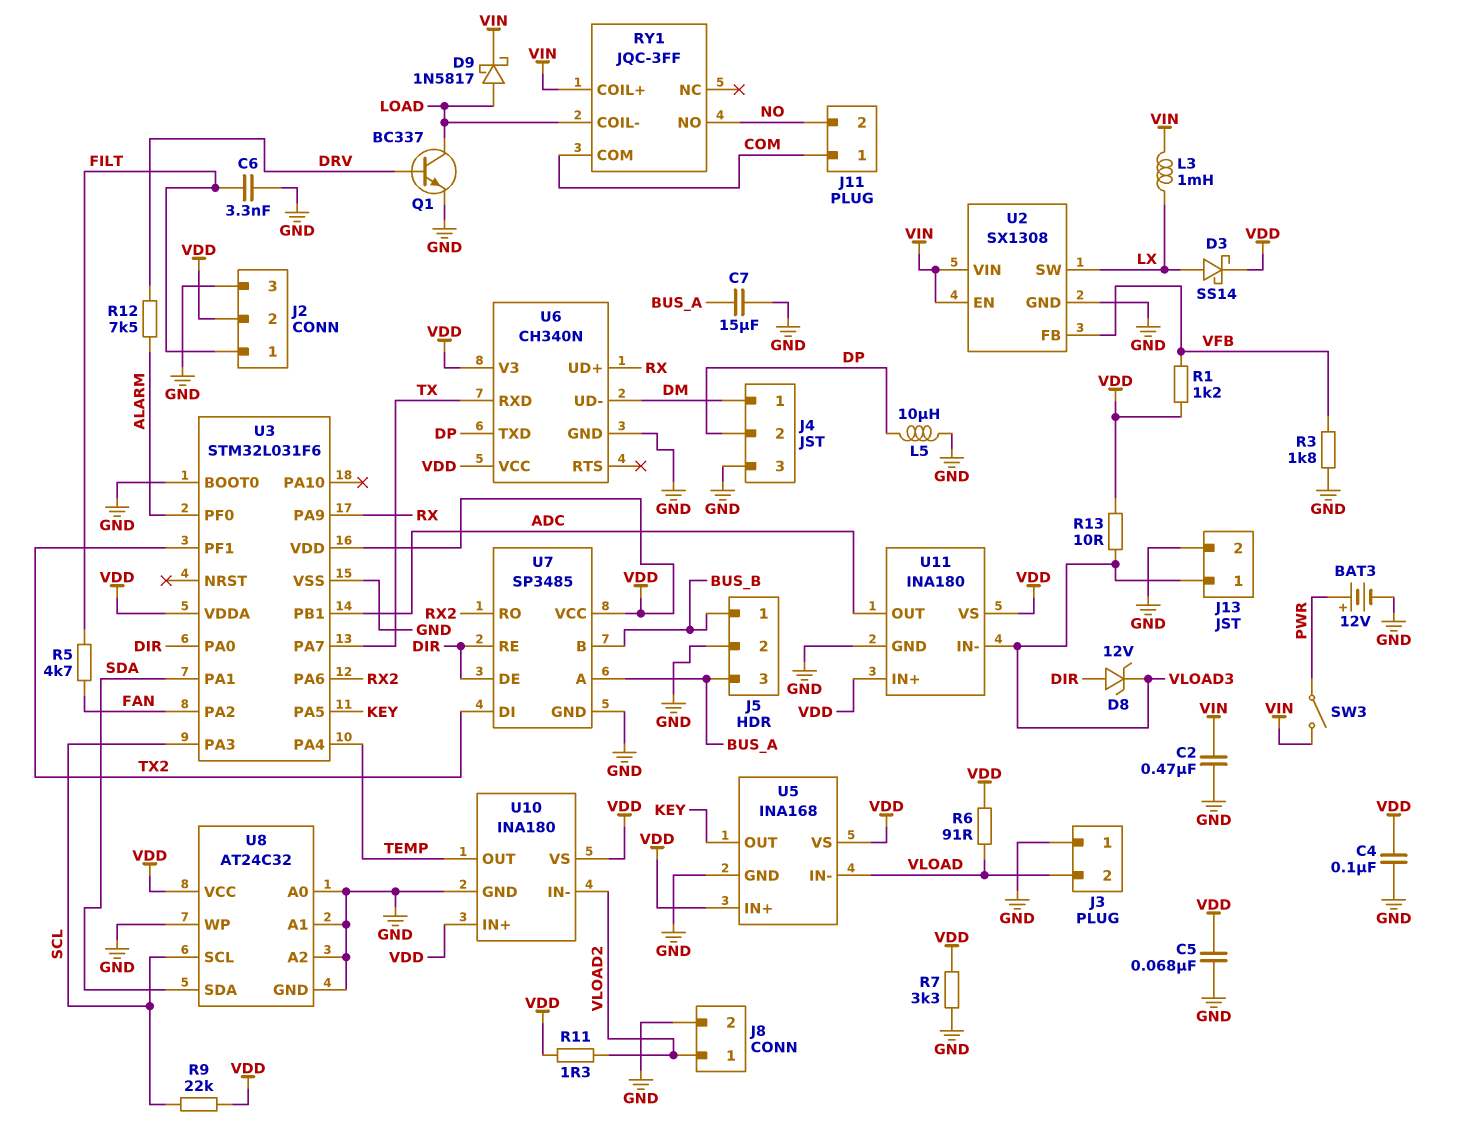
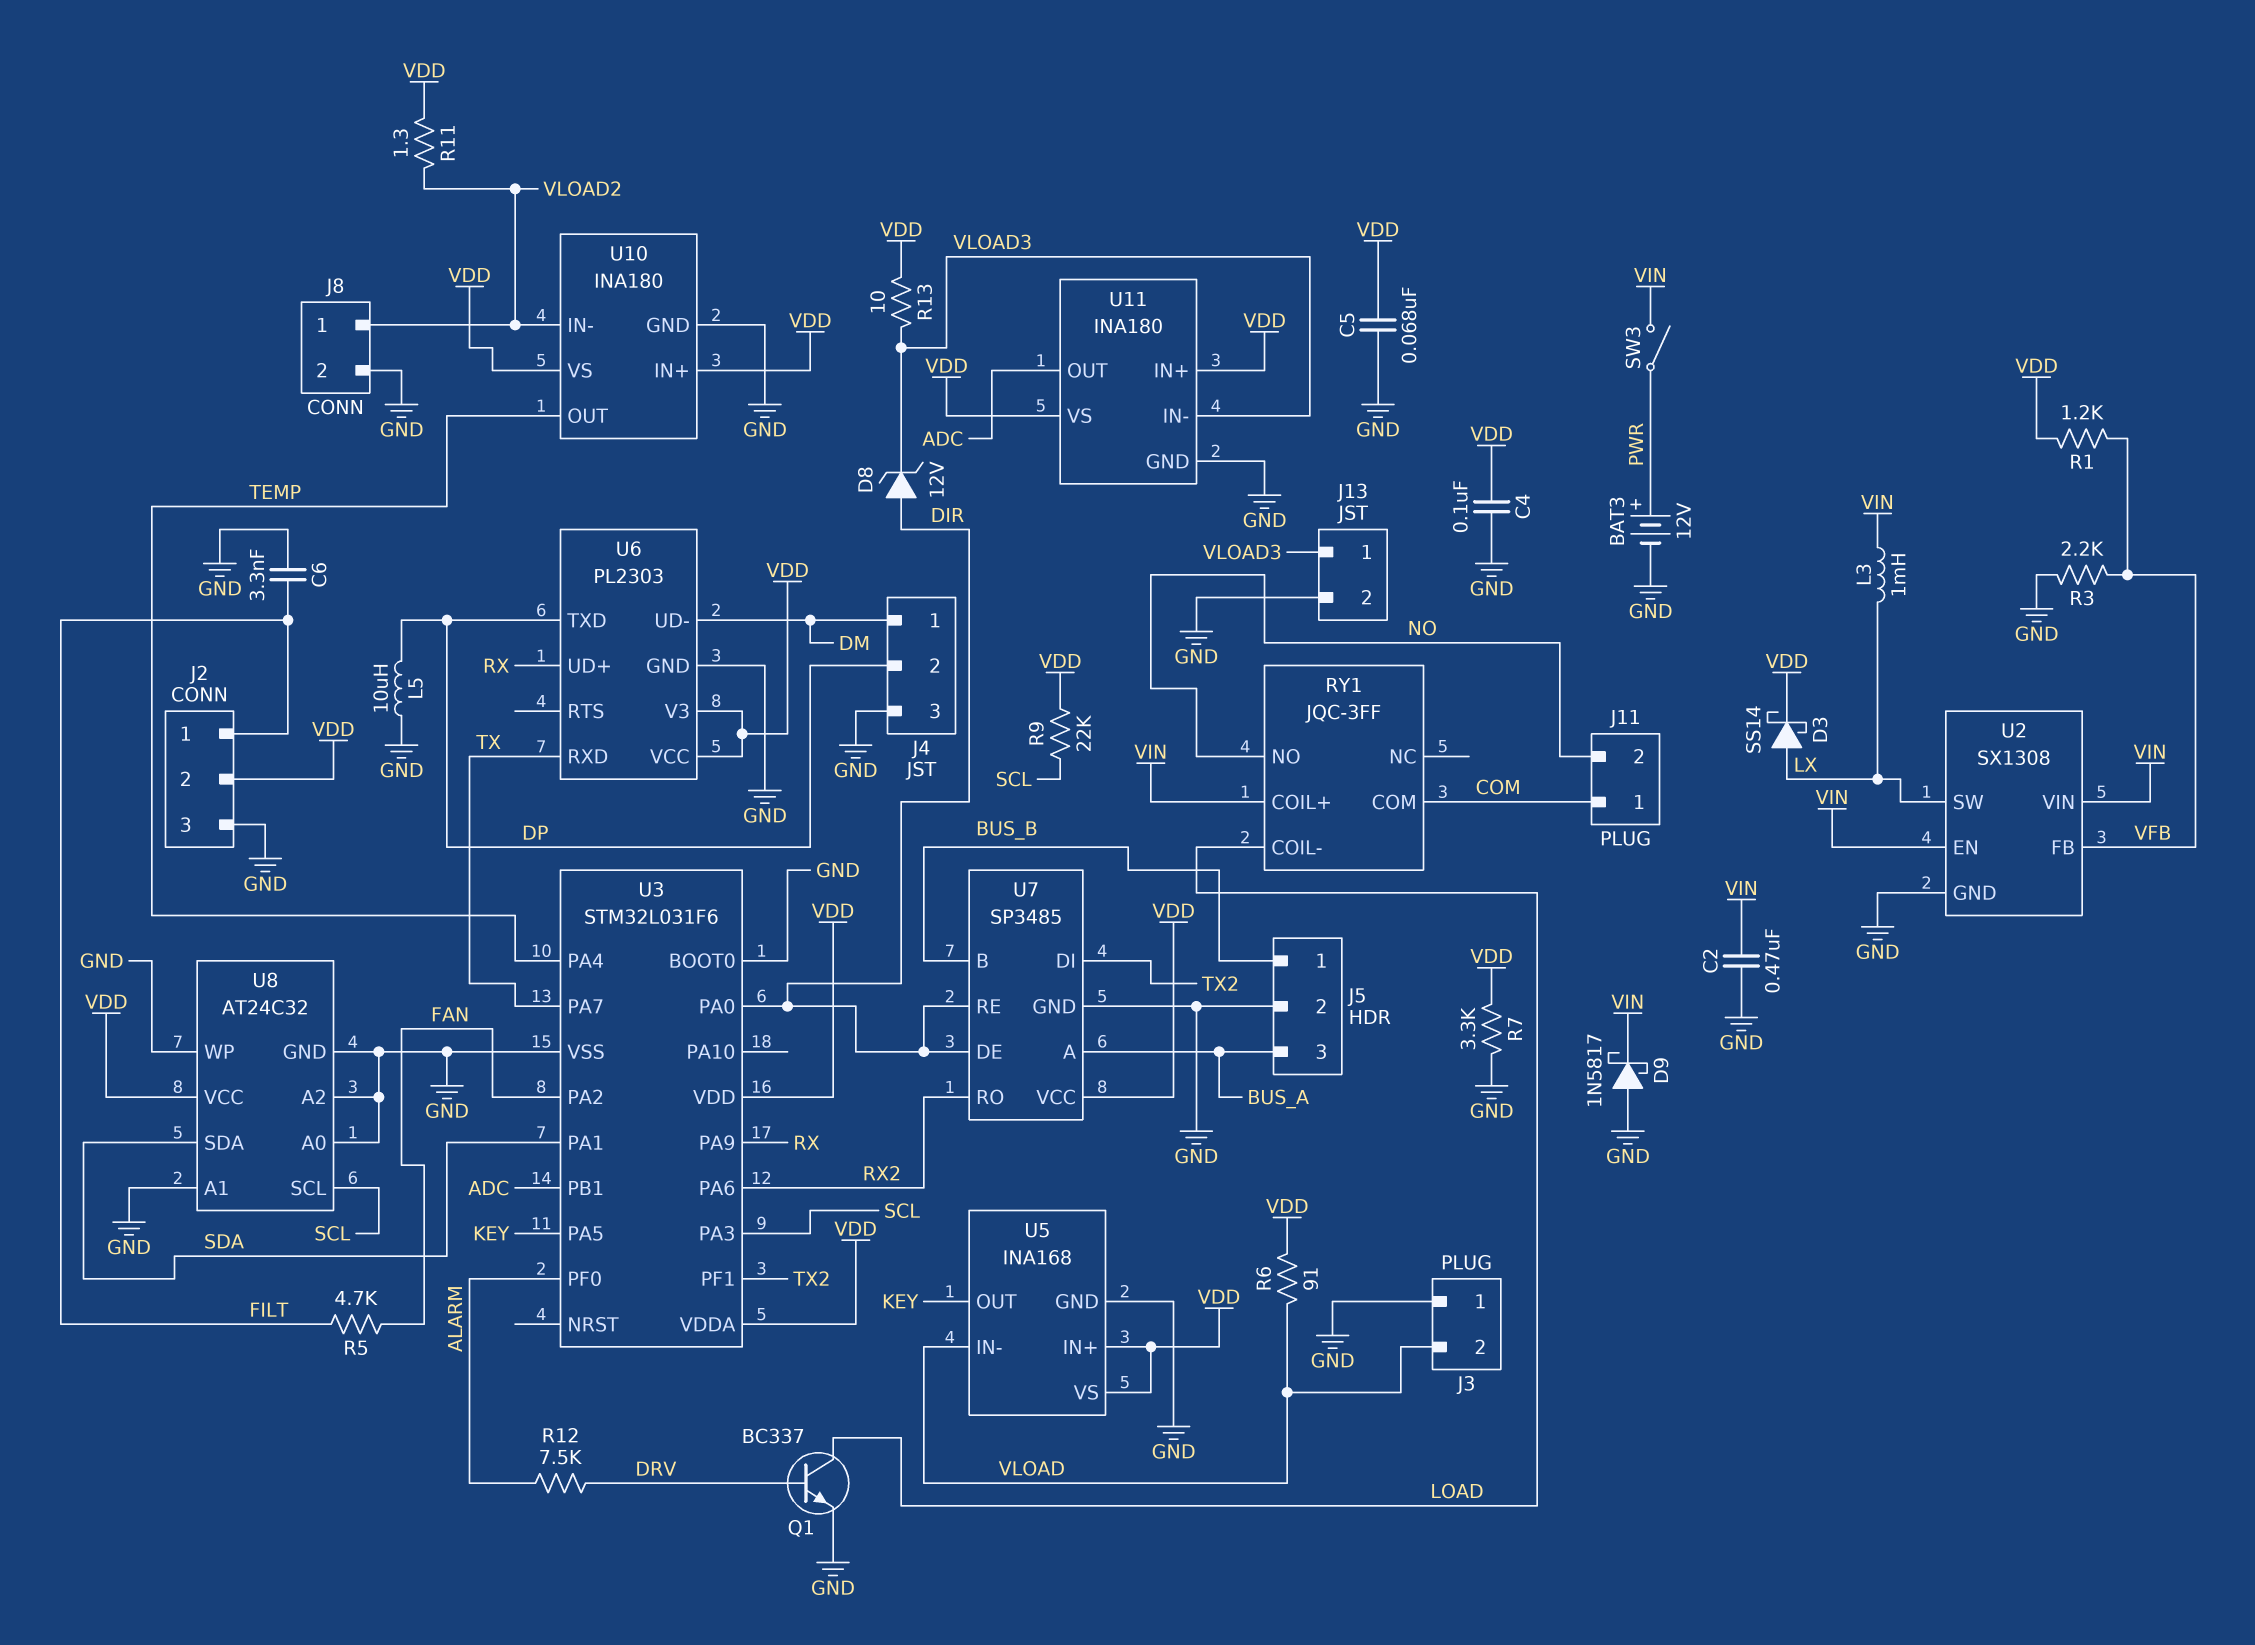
C7: 15uF (BUS_A, GND) -> none
D9: schottky 1N5817 (A LOAD, K VIN) -> schottky 1N5817 (A GND, K VIN)
R3: 1.8k (GND, VFB) -> 2.2k (GND, VFB)
U6: CH340N -> PL2303

